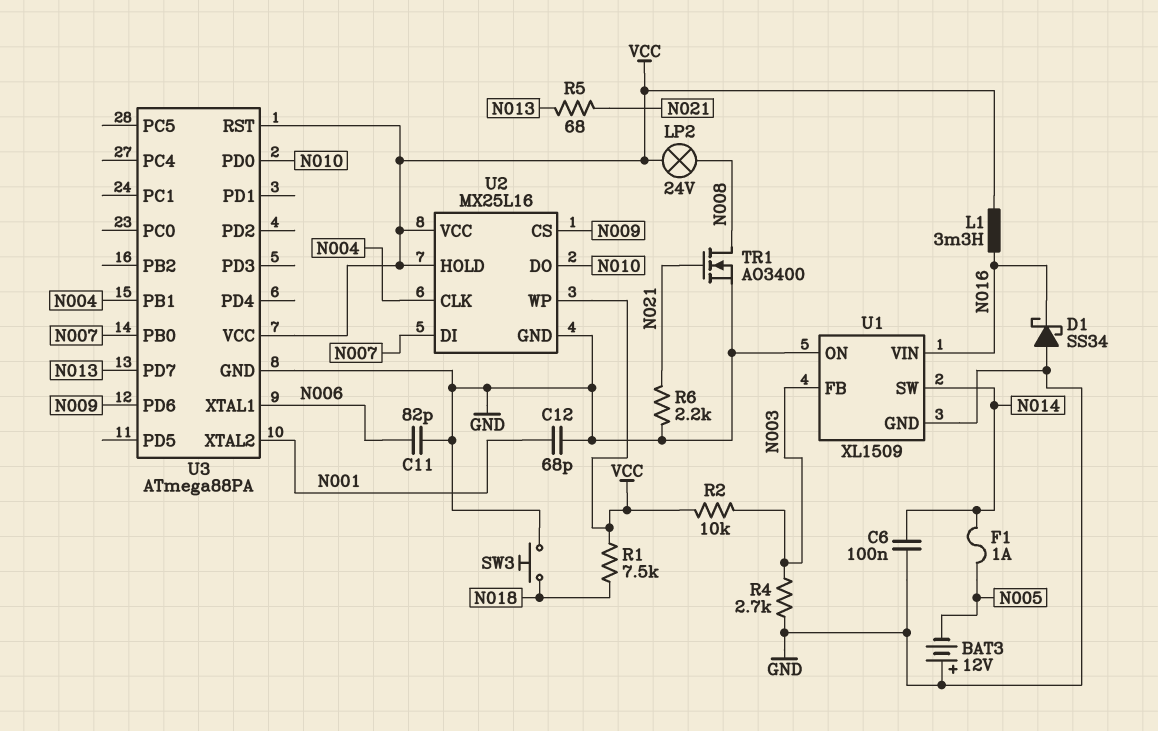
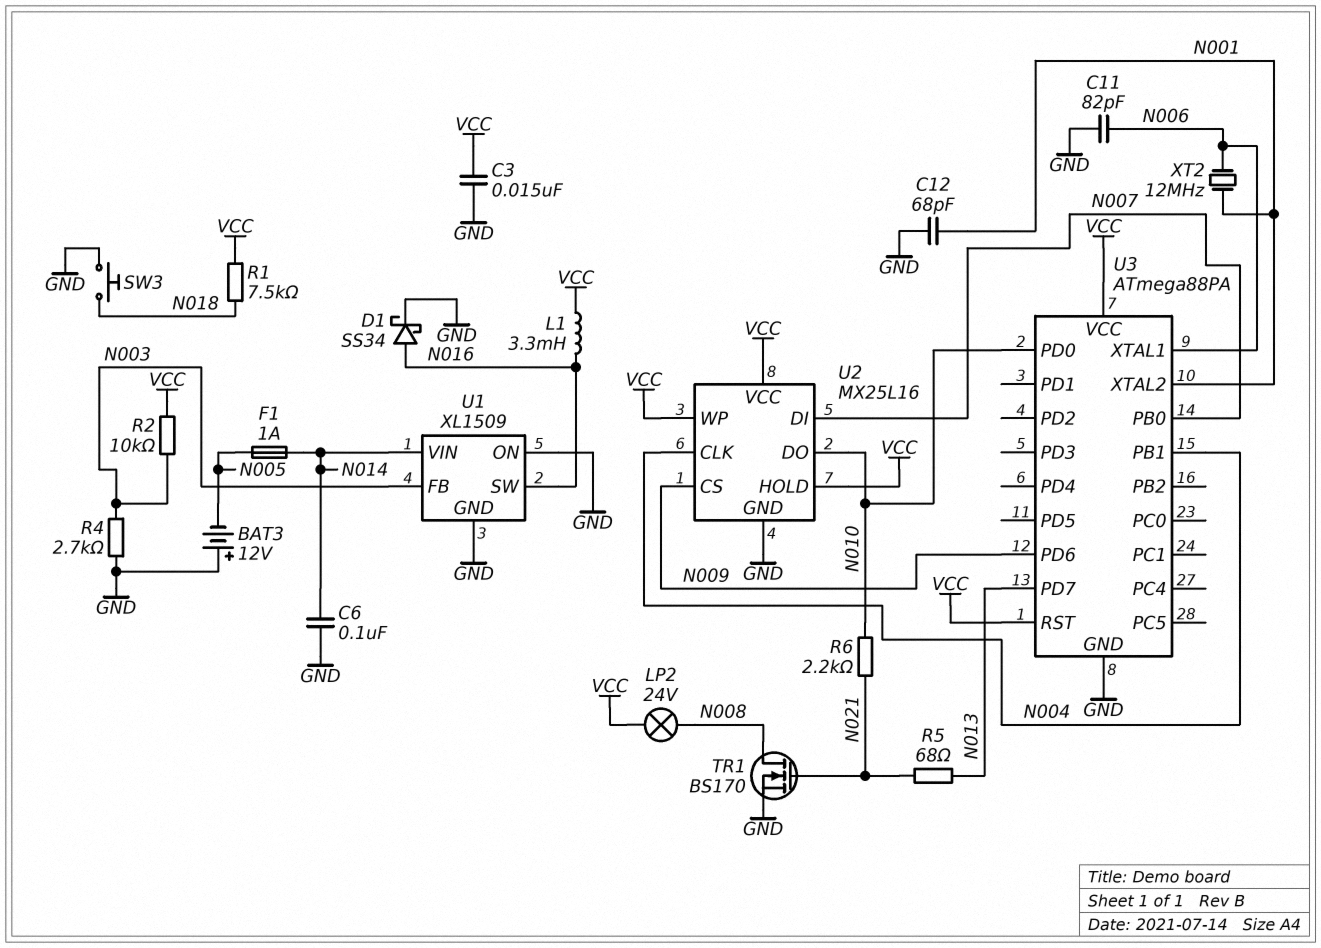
C3: none -> 15nF (GND, VCC)
D1: schottky SS34 (A GND, K N016) -> schottky SS34 (A N016, K GND)
R6: 2.2k (GND, N021) -> 2.2k (N010, N021)
TR1: NMOS AO3400 (G N021, D N008, S GND) -> NMOS BS170 (G N021, D N008, S GND)
U1 pin SW: N014 -> N016
U1 pin VIN: N016 -> N014
XT2: none -> 12MHz (N001, N006)

